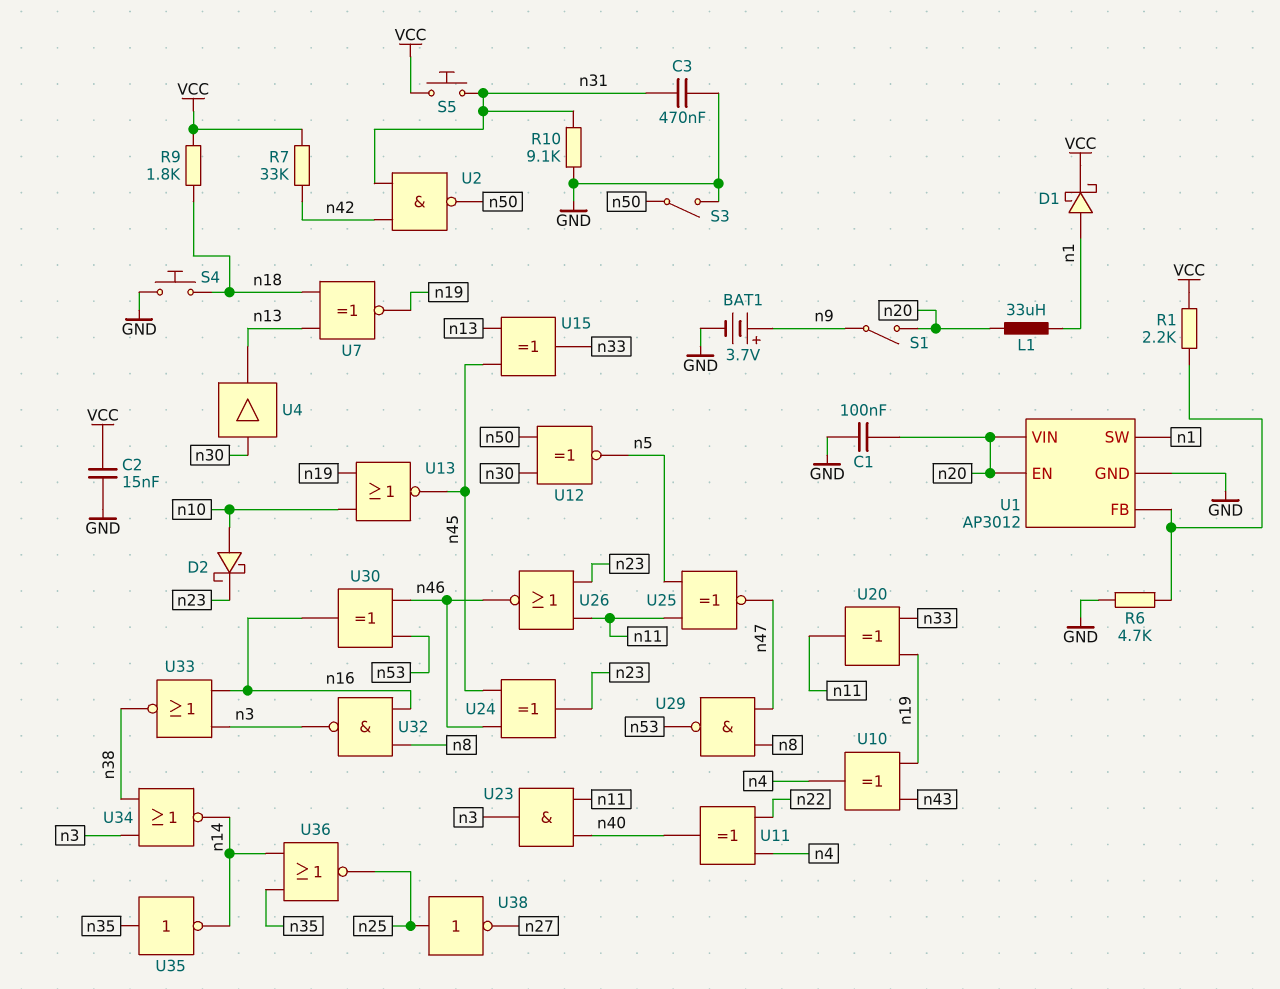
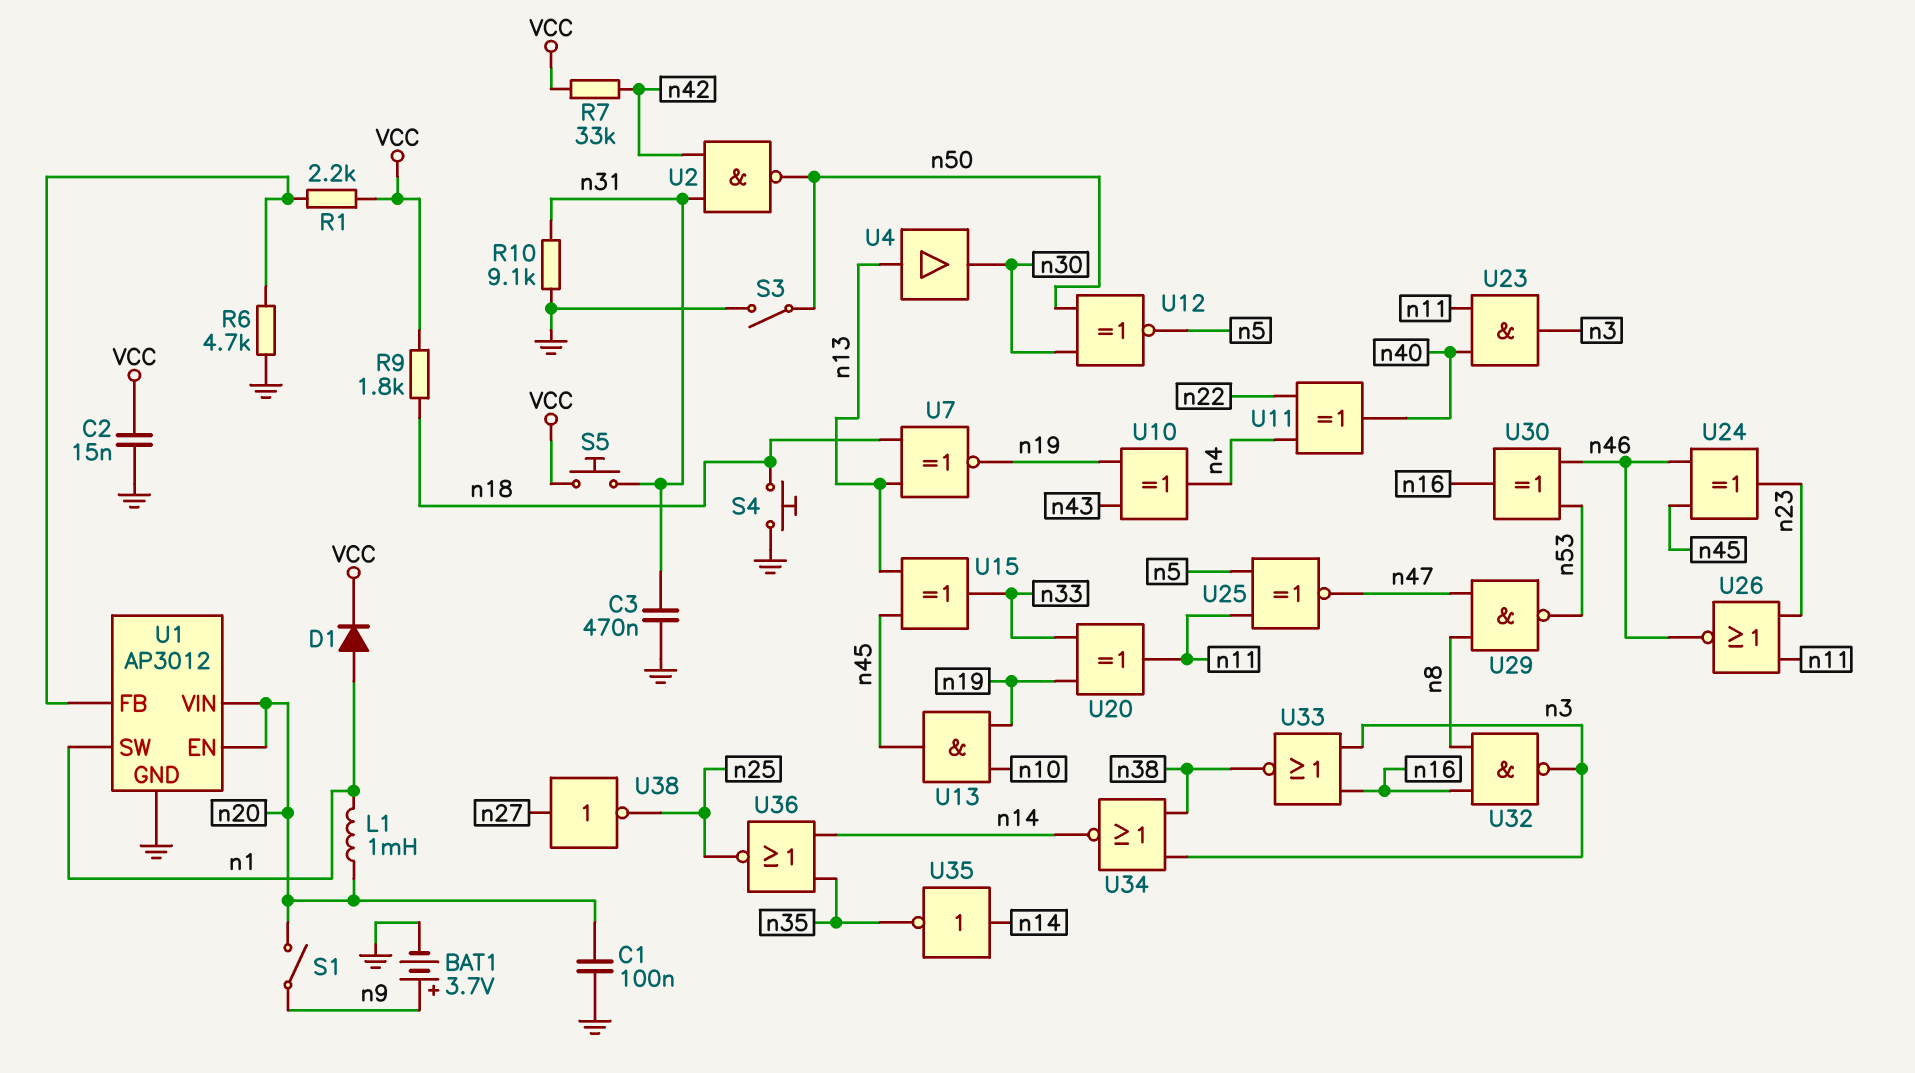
D1: schottky (A n1, K VCC) -> diode (A n1, K VCC)
D2: schottky (A n10, K n23) -> none
L1: 33uH (n1, n20) -> 1mH (n1, n20)
U4: buffer (in n30, out n13) -> buffer (in n13, out n30)
U13: NOR (in n10, in n19, out n45) -> AND (in n10, in n19, out n45)
U35: NOT (in n35, out n14) -> NOT (in n14, out n35)
U38: NOT (in n25, out n27) -> NOT (in n27, out n25)

